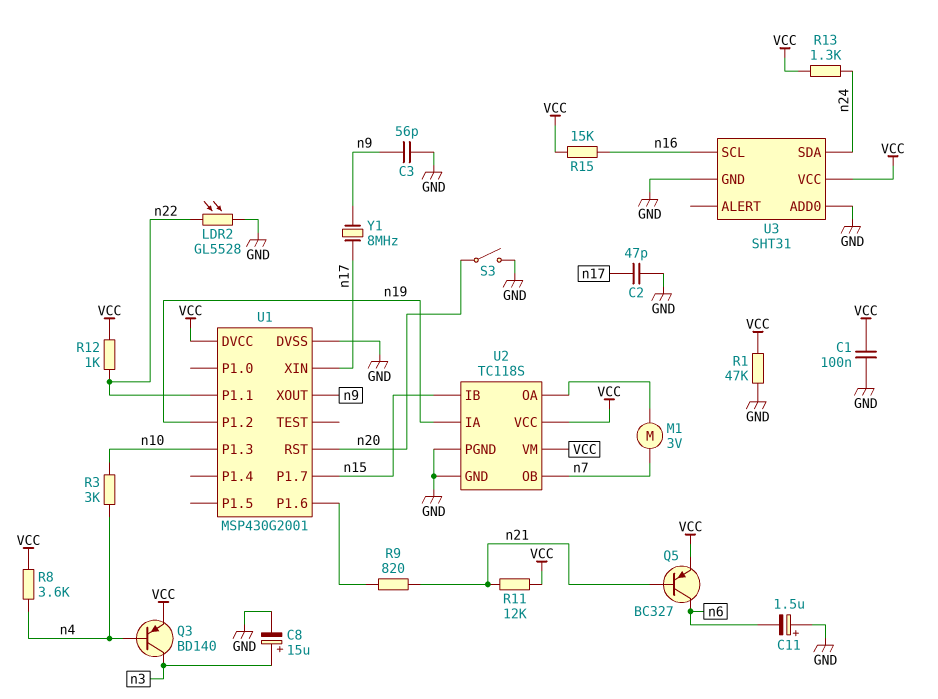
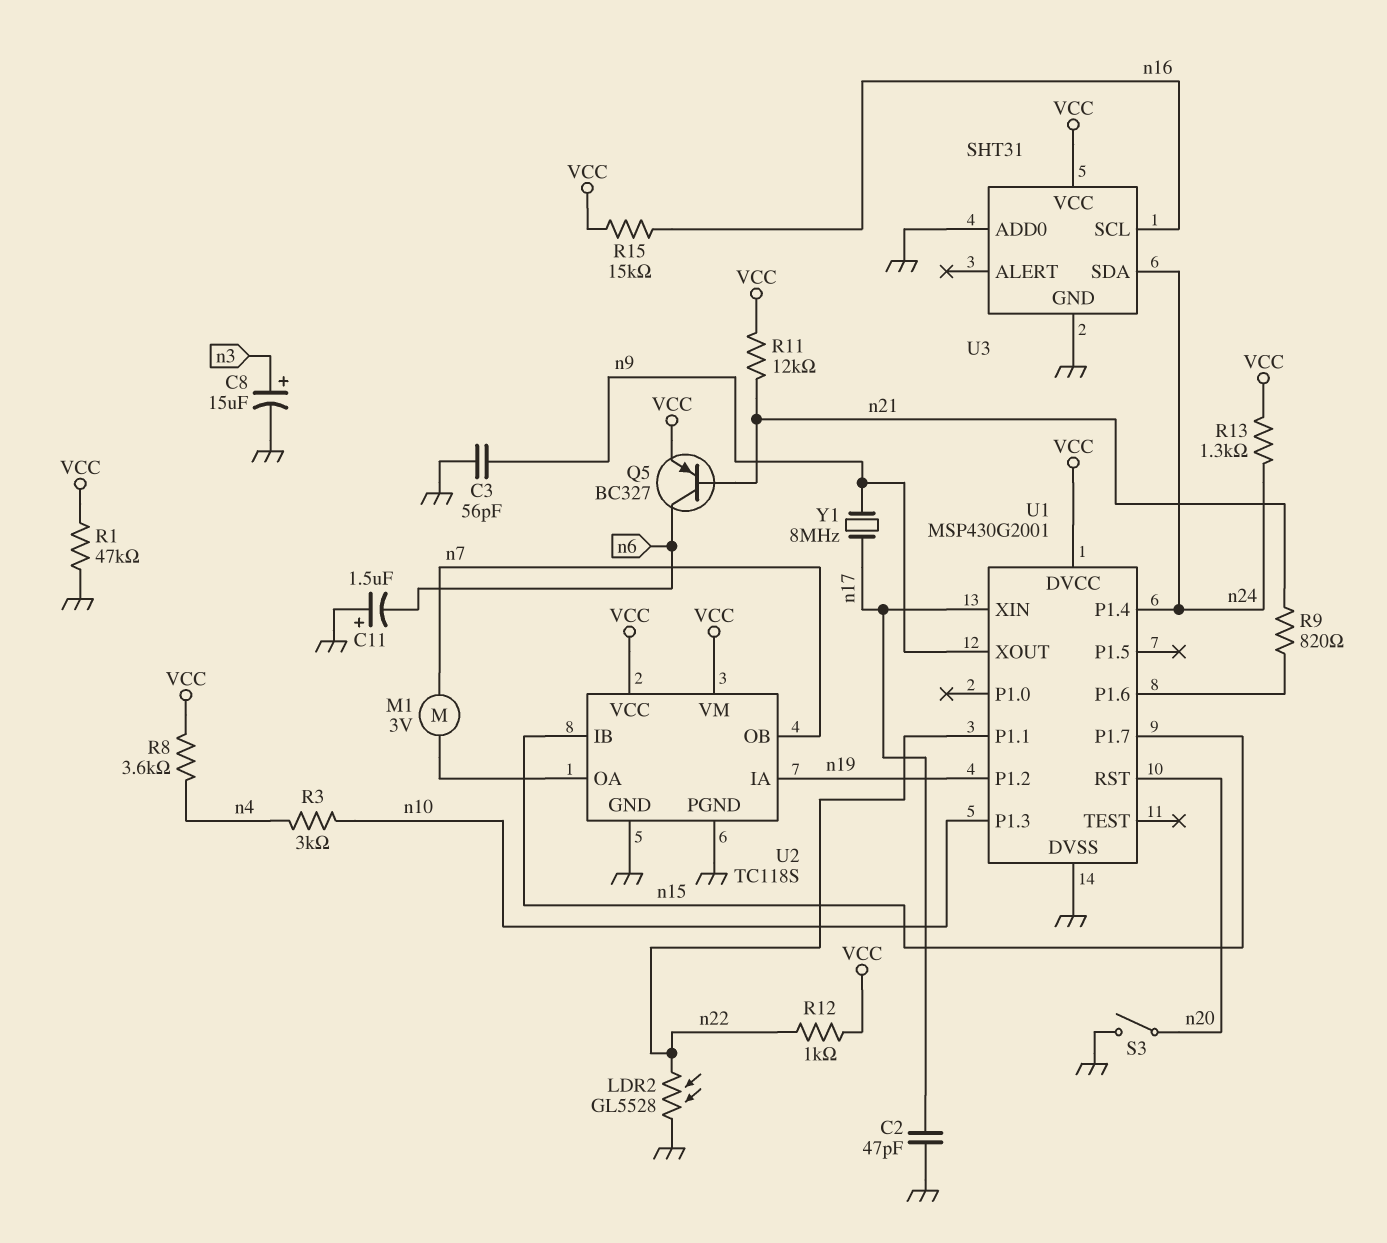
C1: 100nF (GND, VCC) -> none
Q3: PNP BD140 (B n4, C n3, E VCC) -> none
U1 pin P1.4: none -> n24

